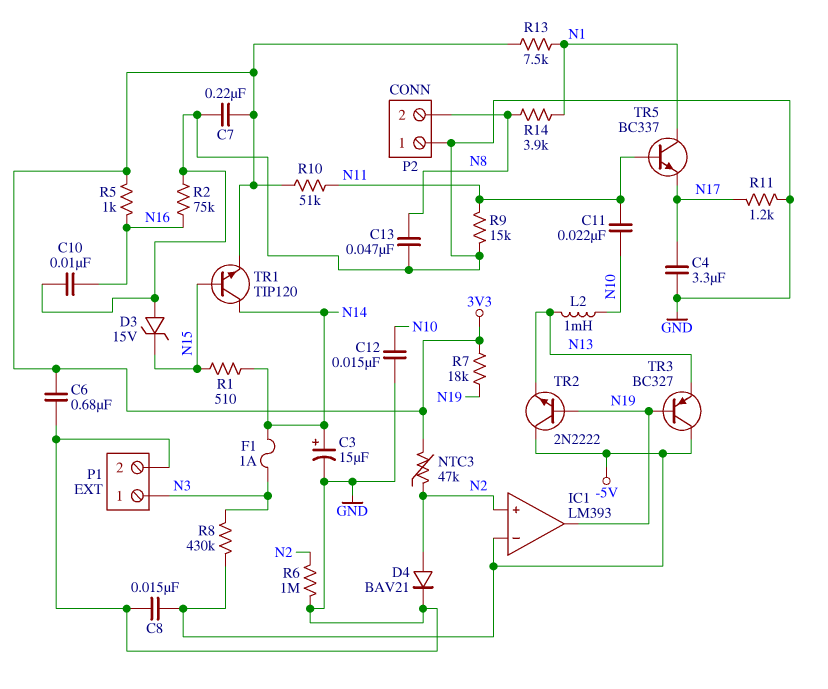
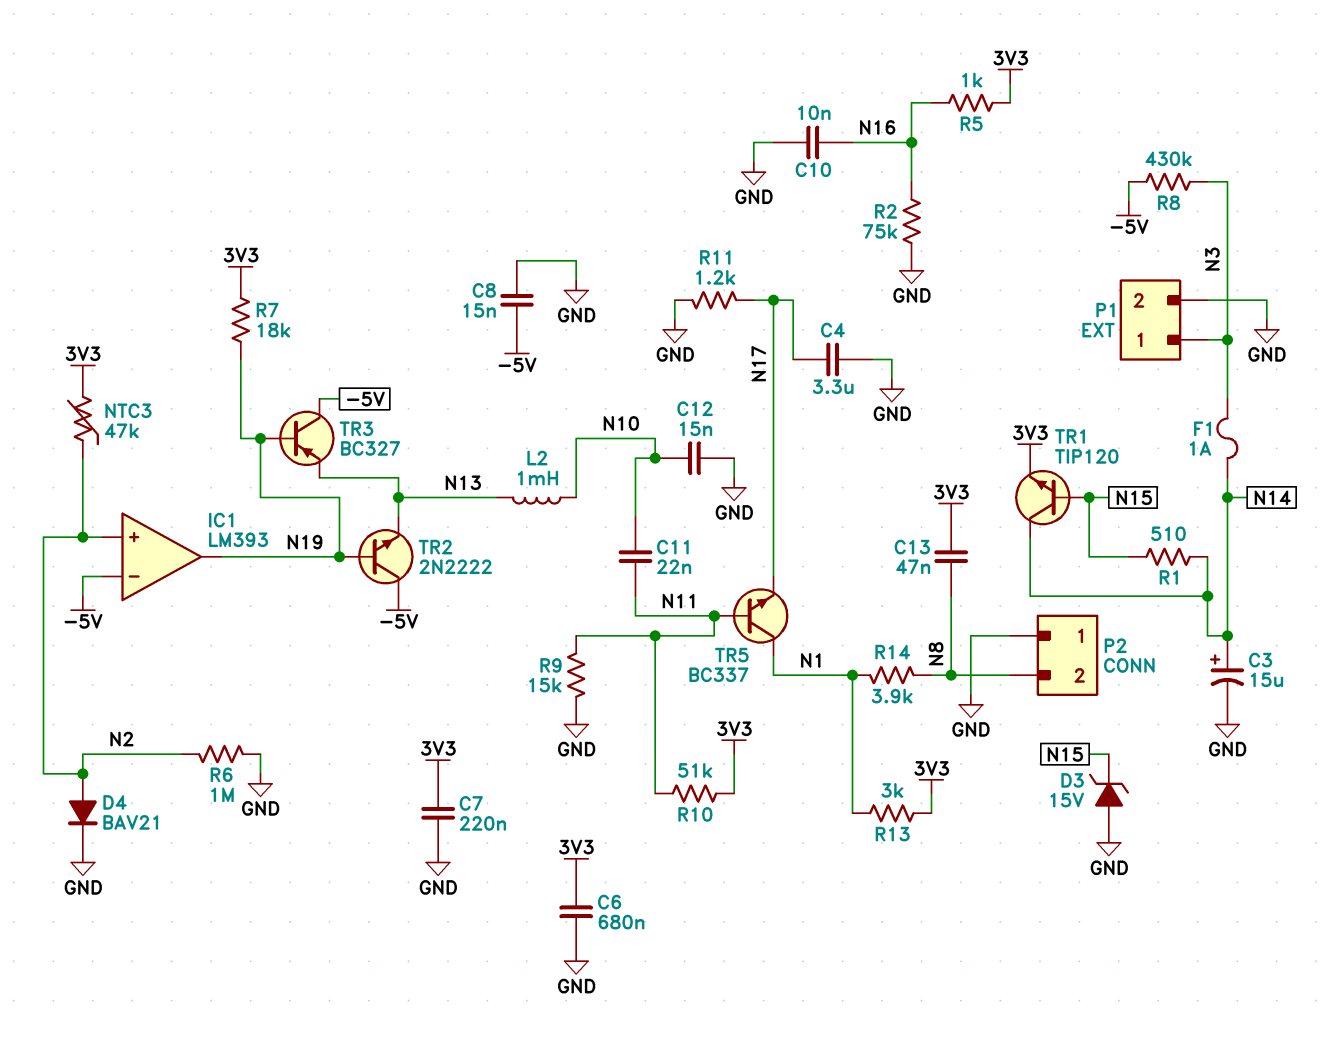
C13: 47nF (GND, N8) -> 47nF (3V3, N8)
R13: 7.5k (3V3, N1) -> 3k (3V3, N1)

